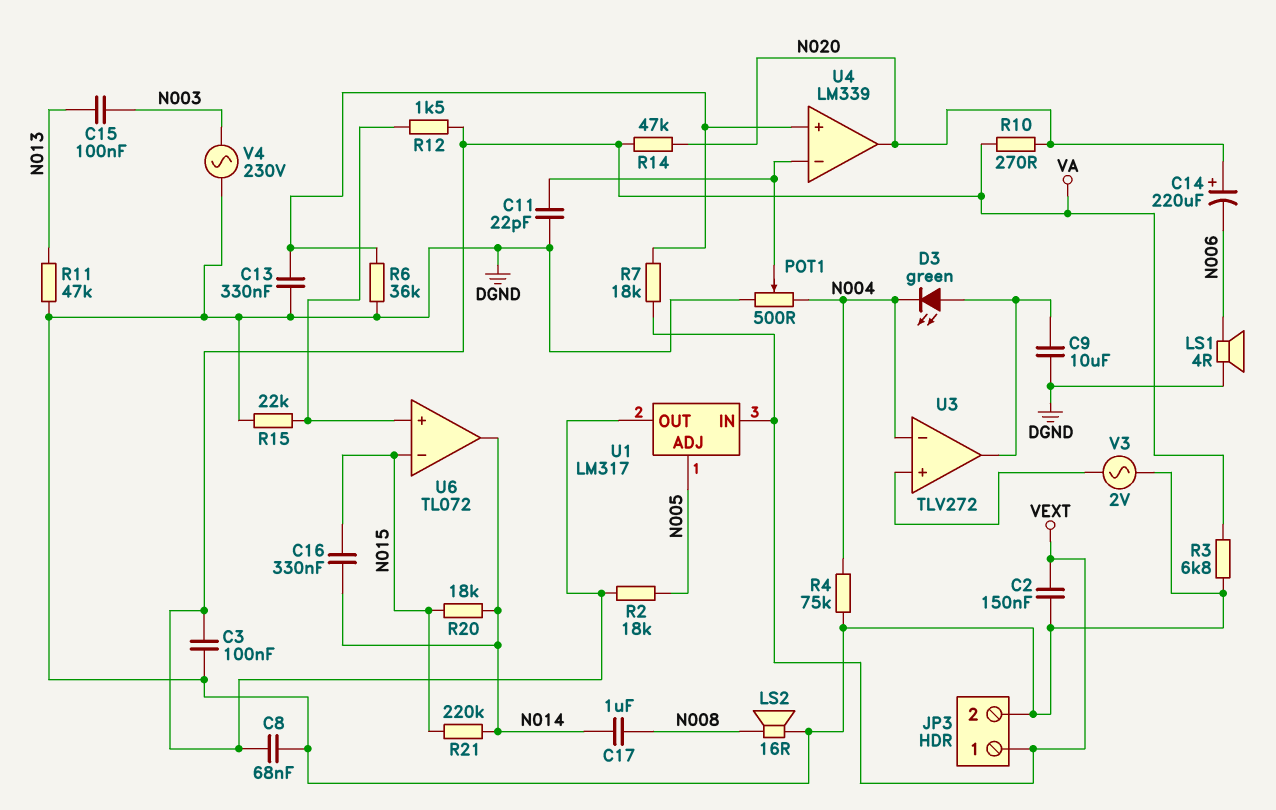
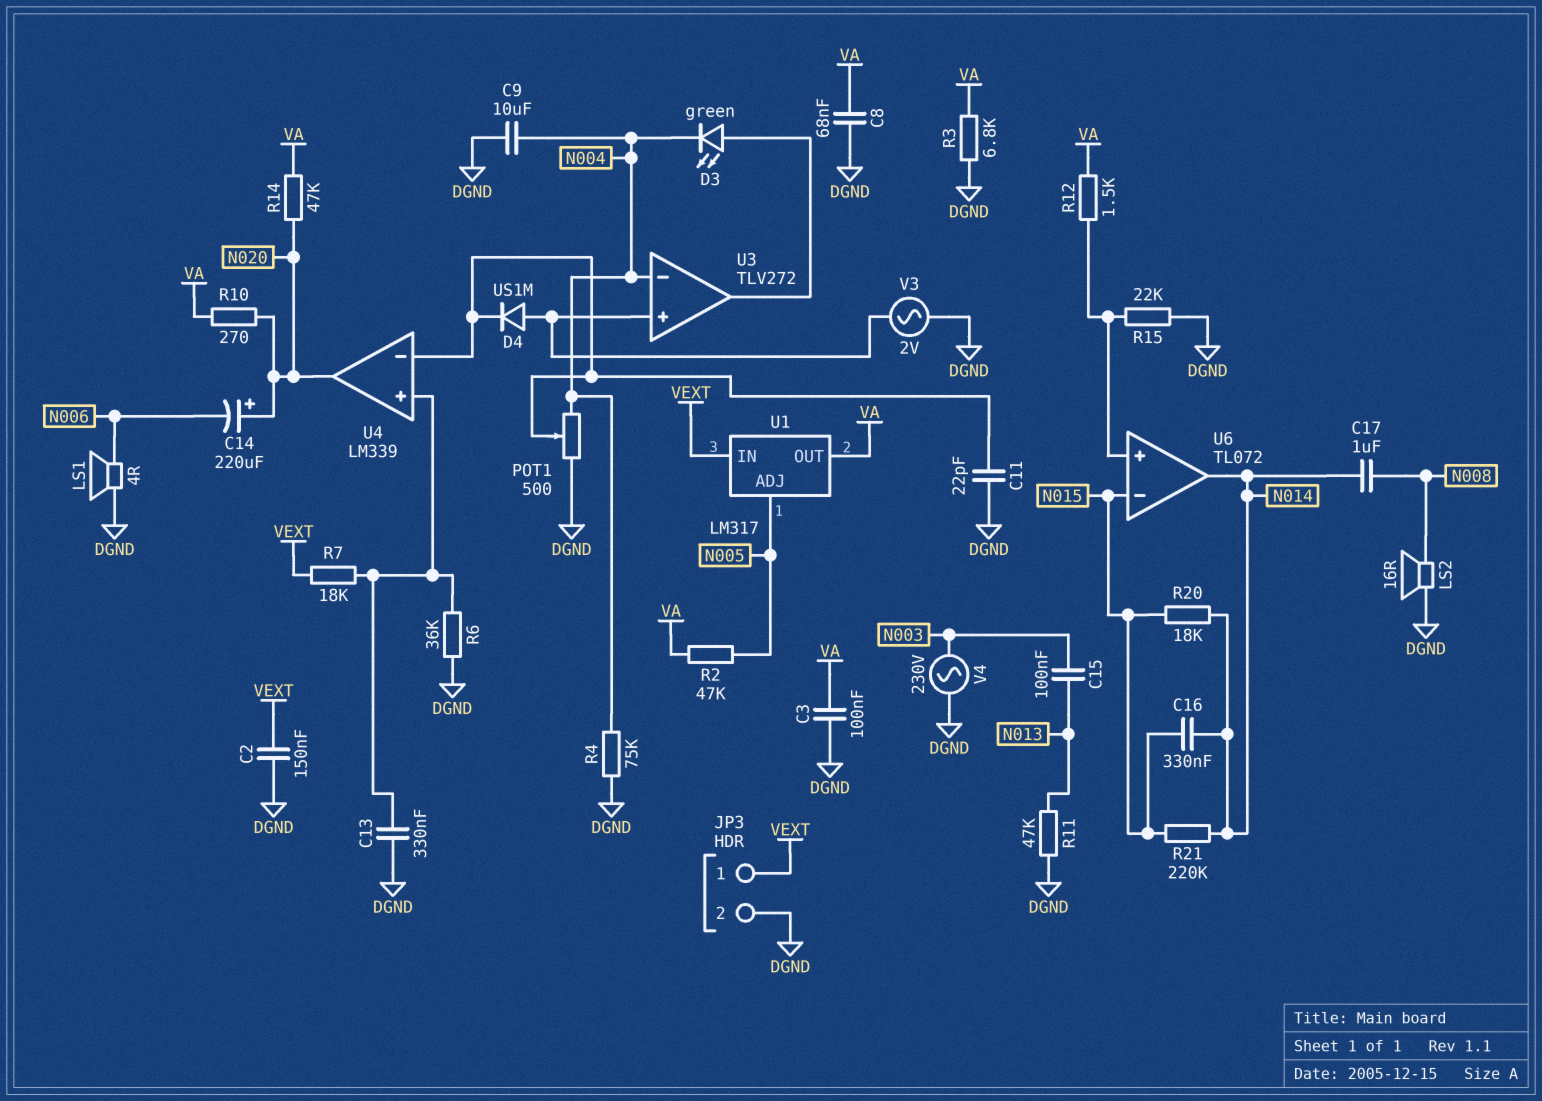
C9: 10uF (DGND, U3/out) -> 10uF (DGND, N004)
D4: none -> diode US1M (A U3/in+, K U4/in-)
R2: 18k (N005, VA) -> 47k (N005, VA)

